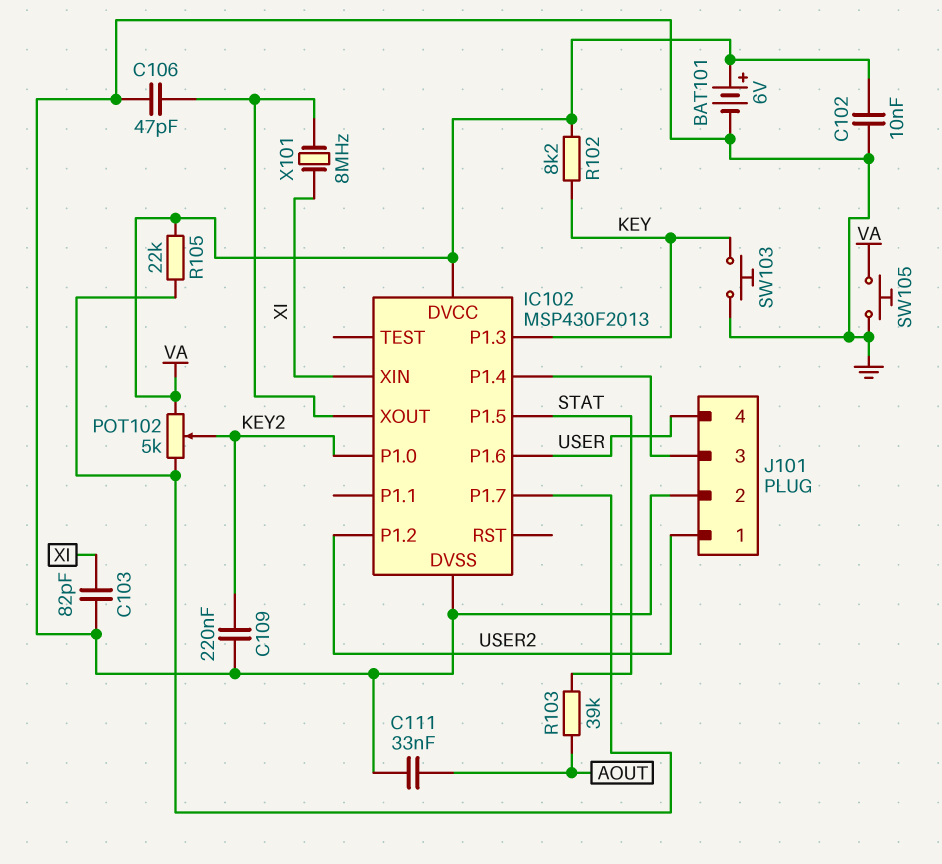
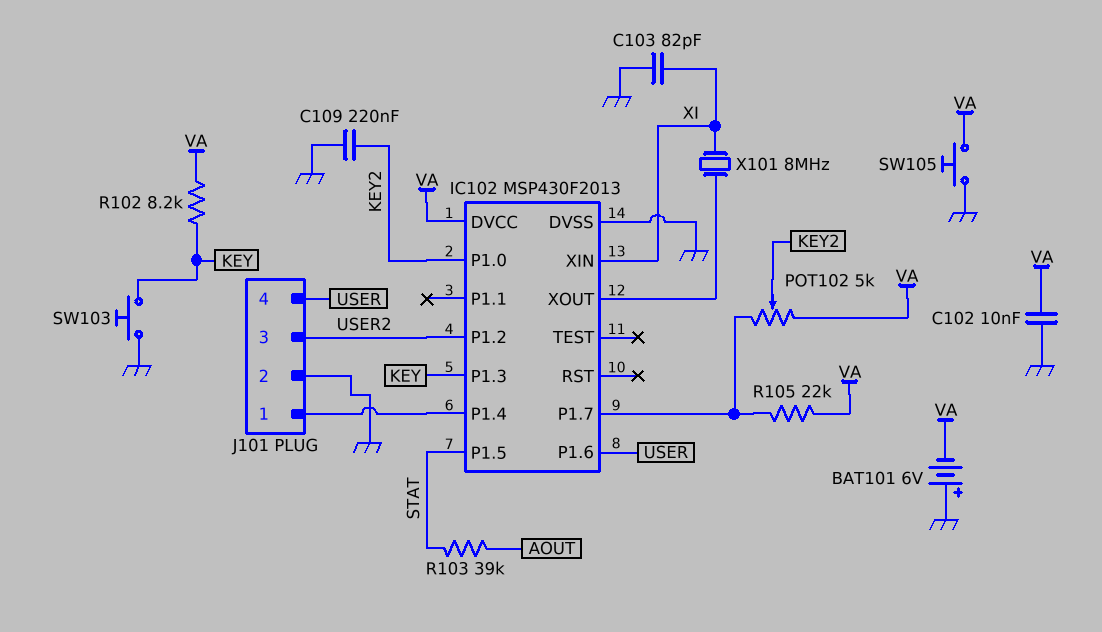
BAT101: 6V (plus VA, minus GND) -> 6V (plus GND, minus VA)
C106: 47pF (GND, IC102/XOUT) -> none
C111: 33nF (AOUT, GND) -> none
J101 pin 1: USER2 -> IC102/P1.4
J101 pin 3: IC102/P1.4 -> USER2

